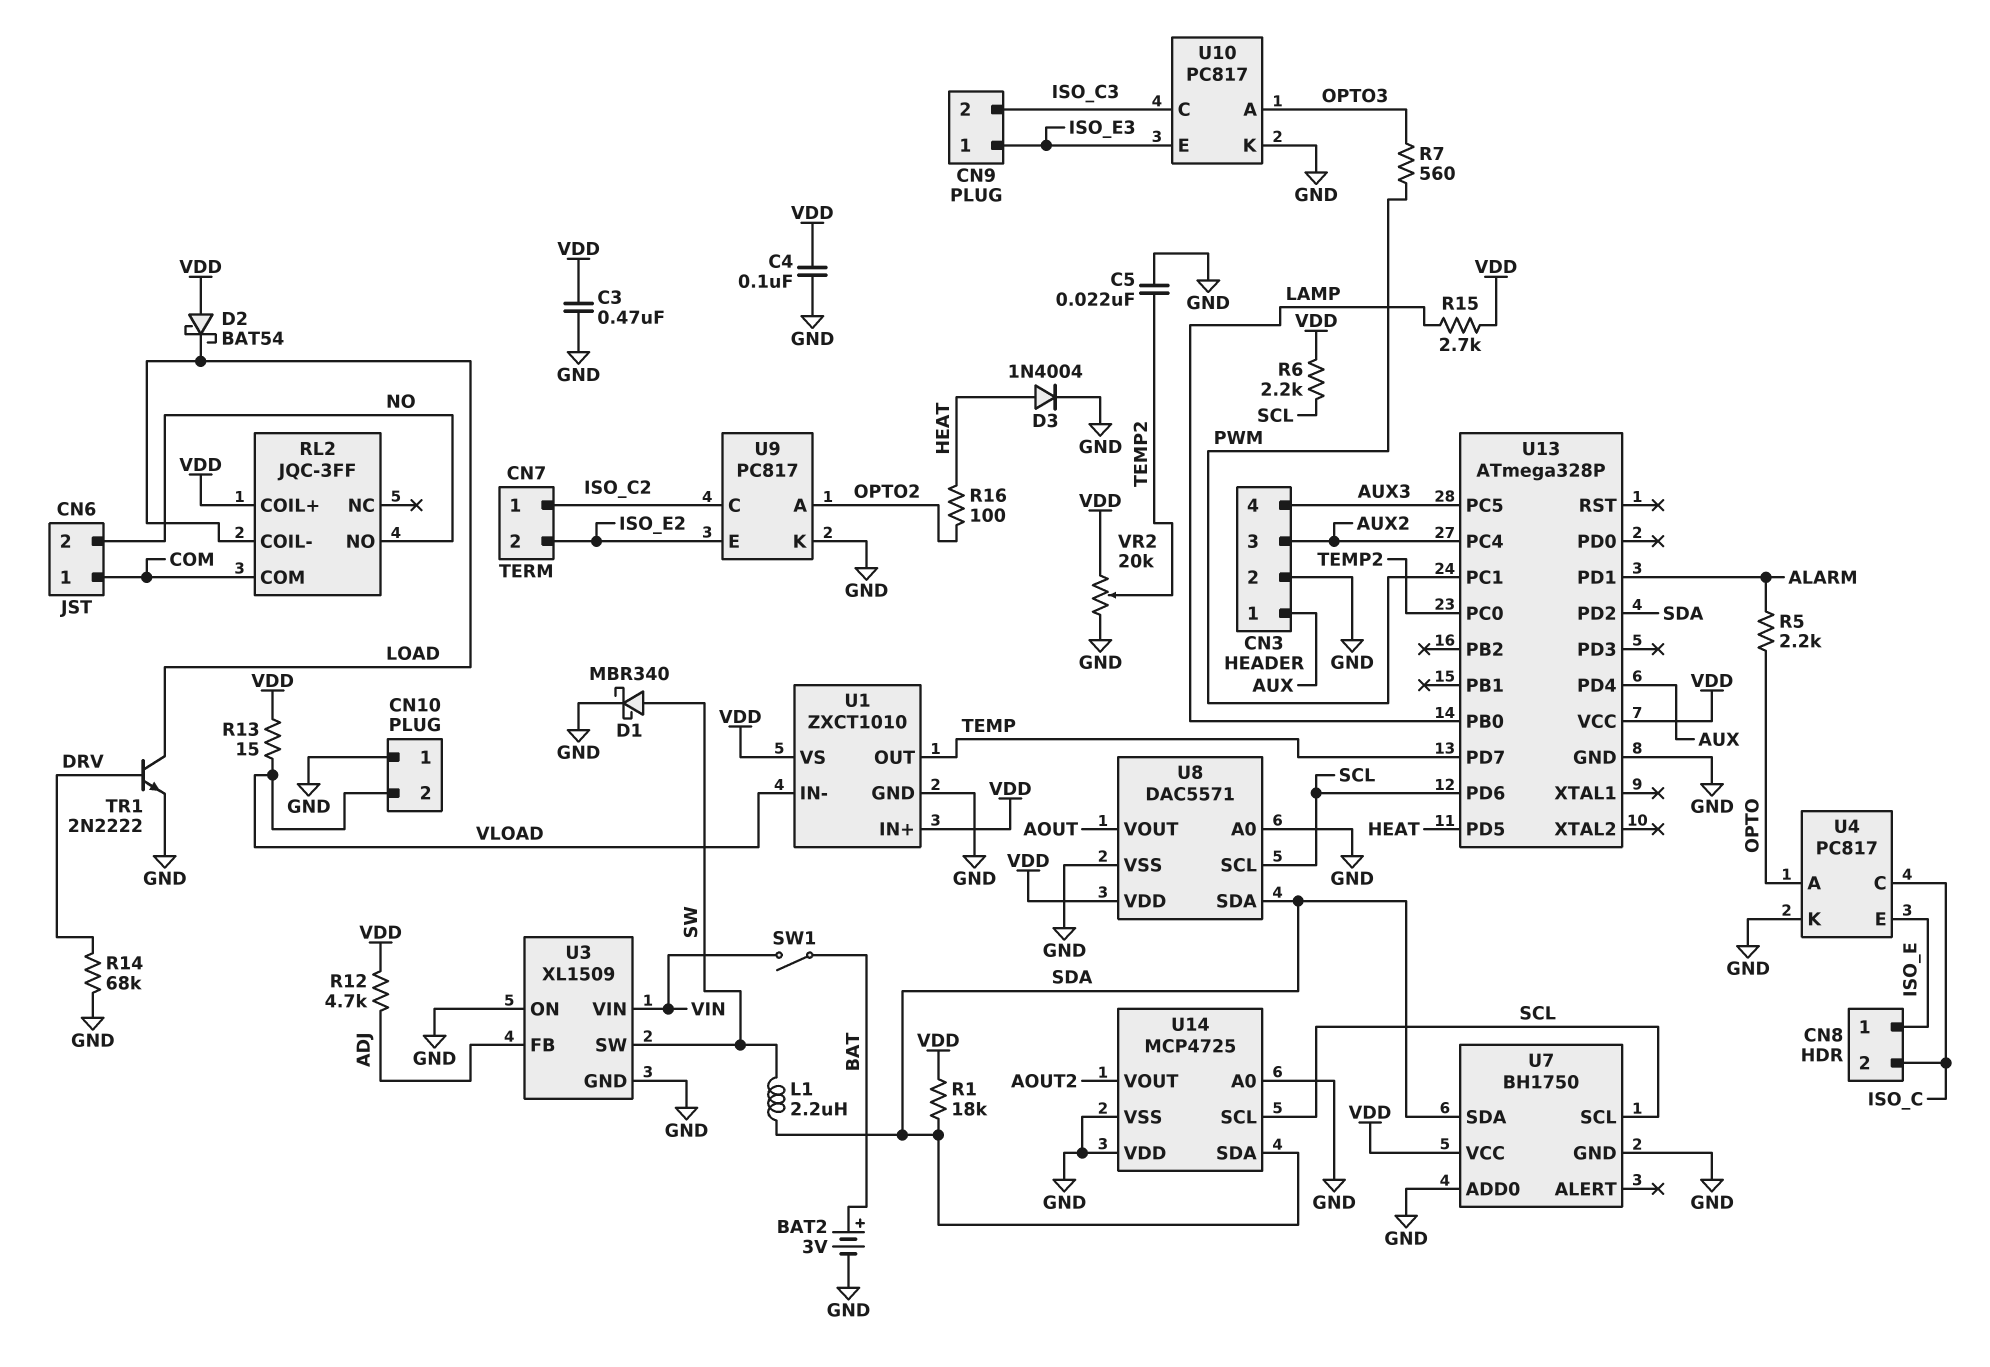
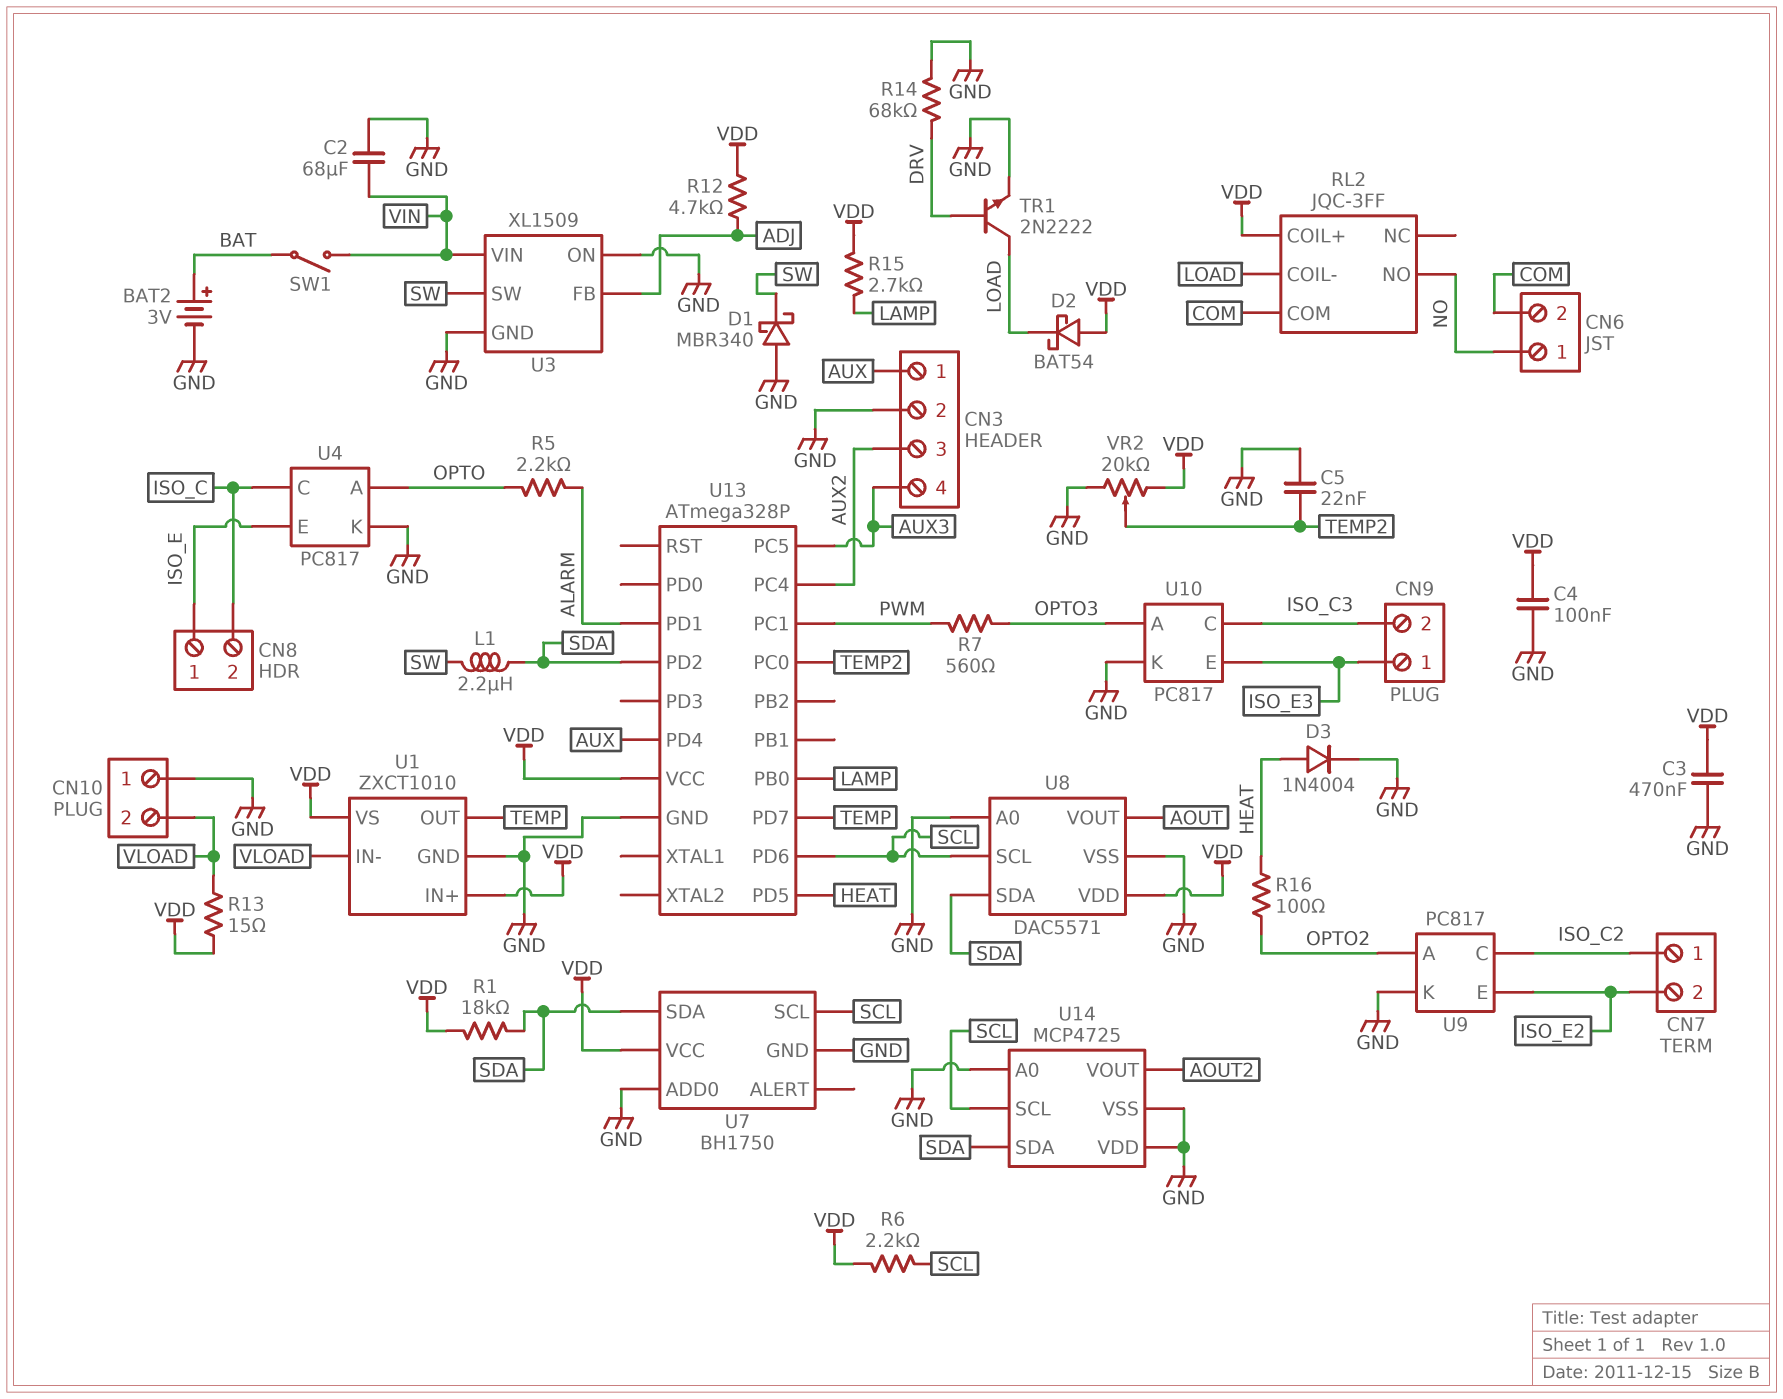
C2: none -> 68uF (GND, VIN)
CN6 pin 1: COM -> NO
CN6 pin 2: NO -> COM
D1: schottky MBR340 (A SW, K GND) -> schottky MBR340 (A GND, K SW)

